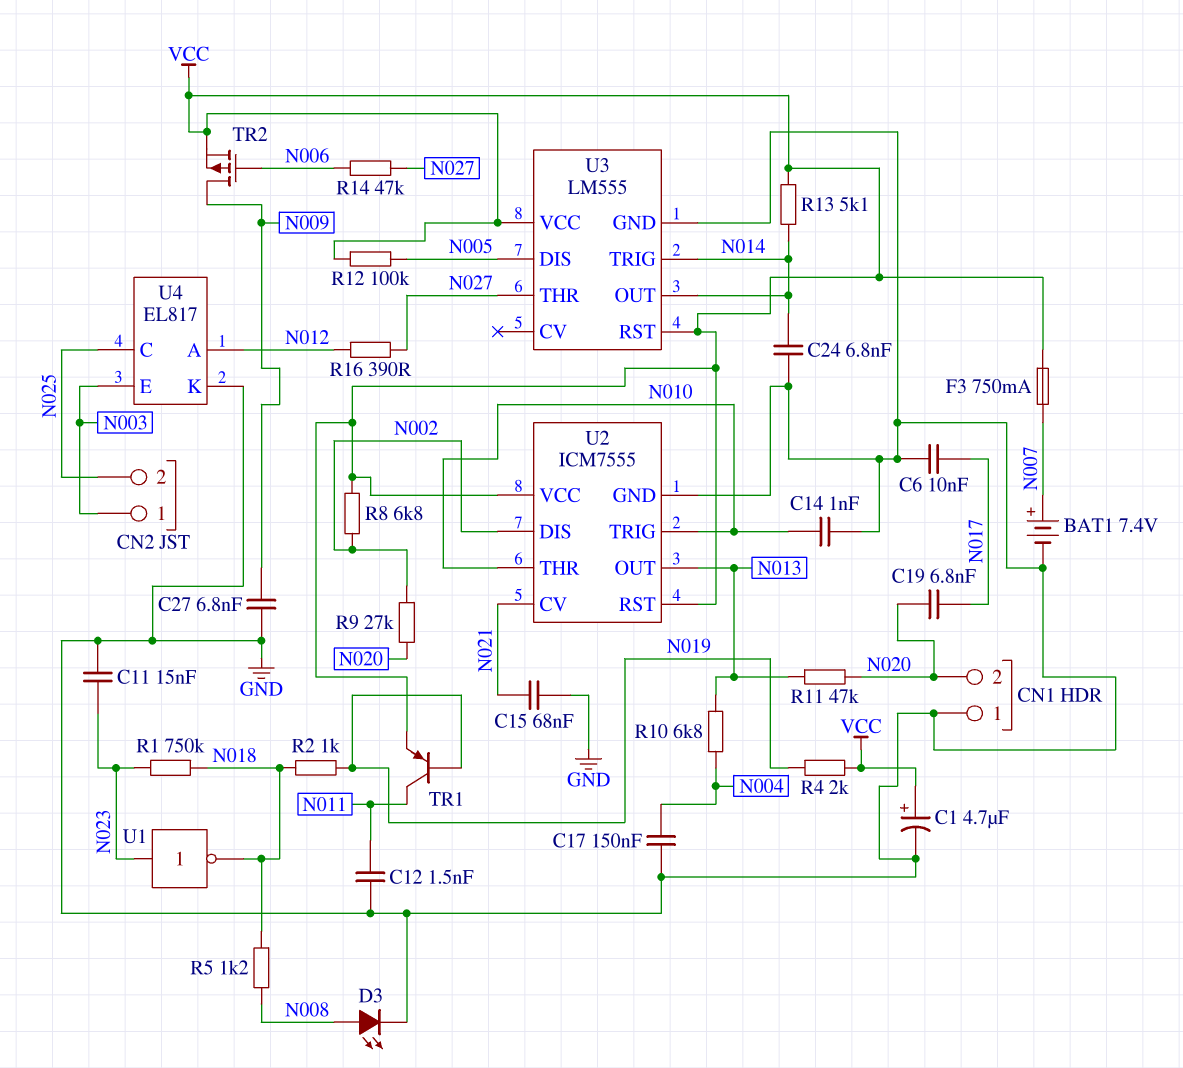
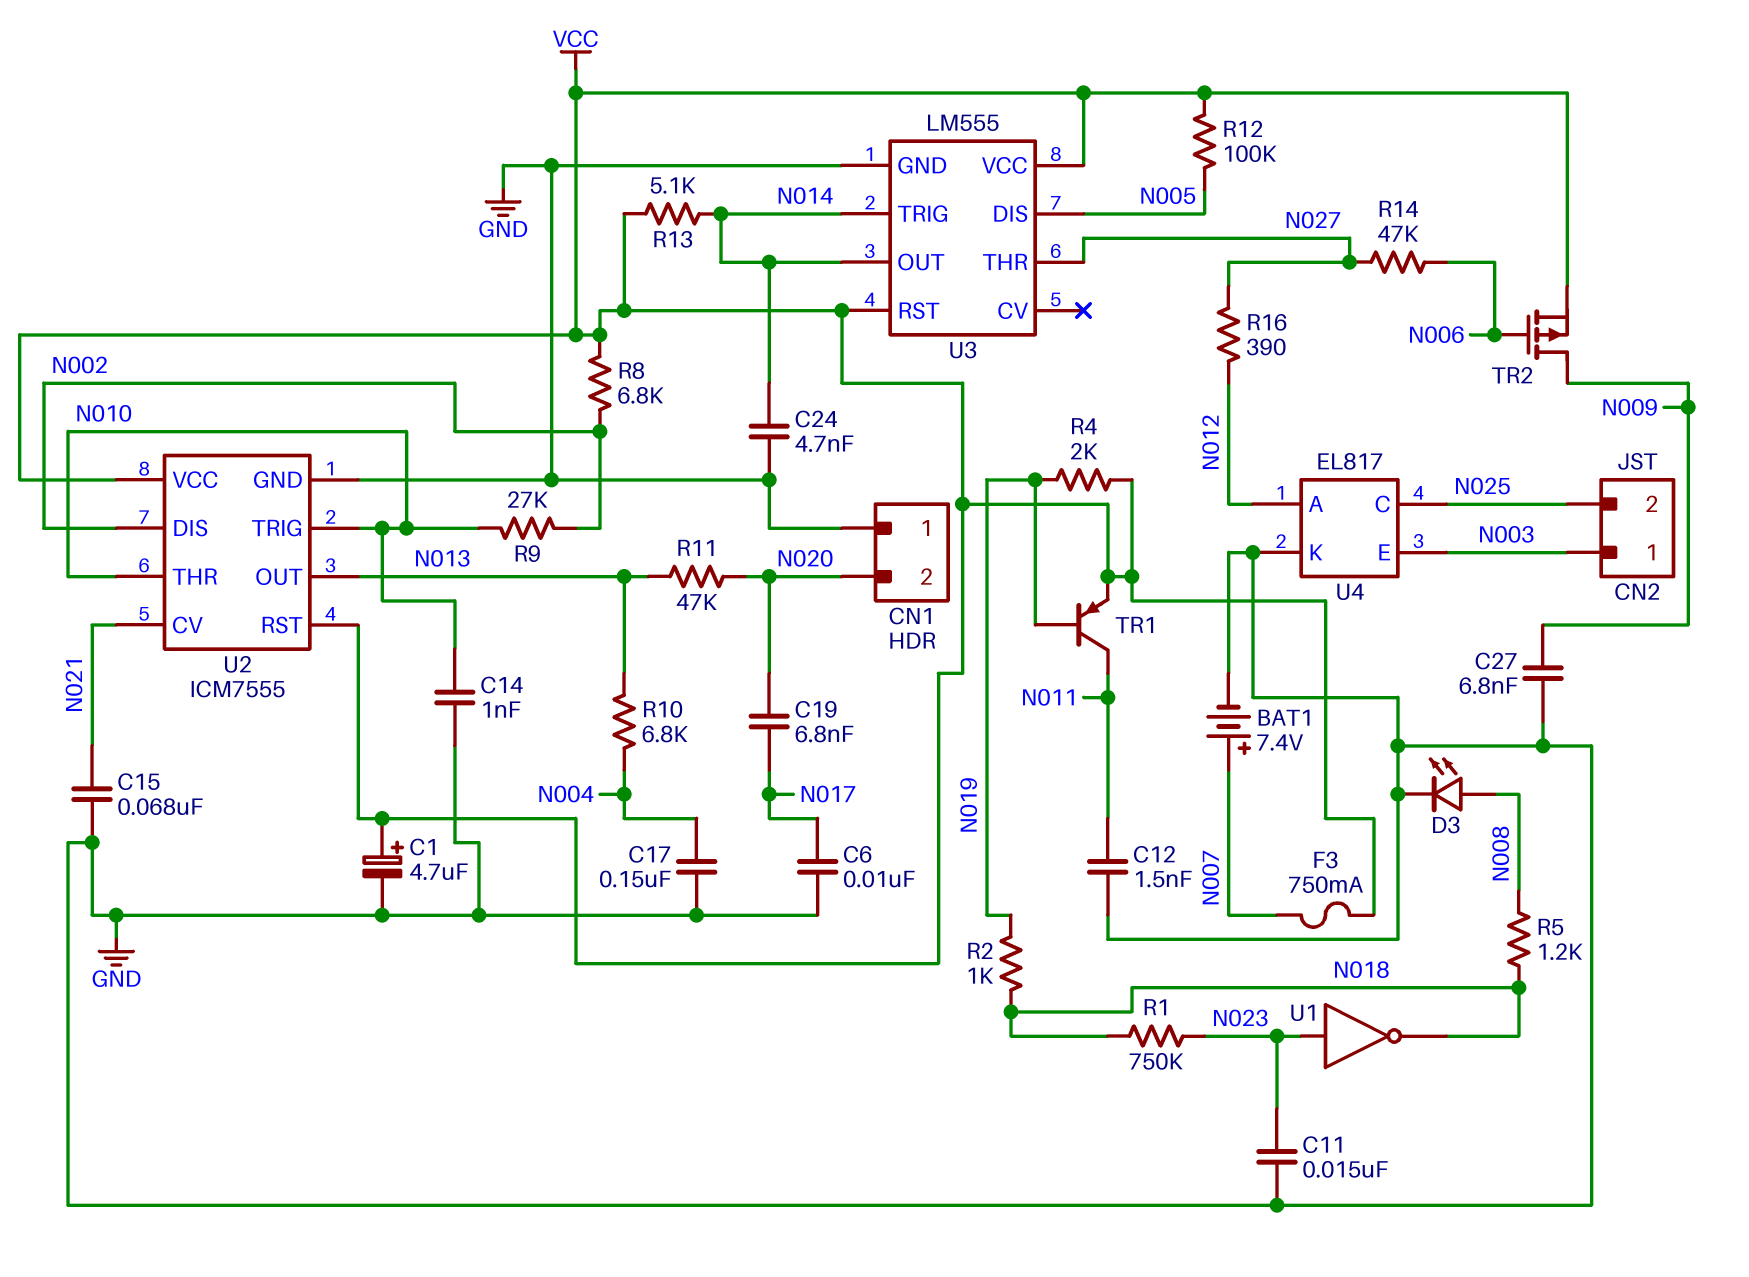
C24: 6.8nF (GND, N014) -> 4.7nF (GND, N014)
R9: 27k (N002, N020) -> 27k (N002, N010)

